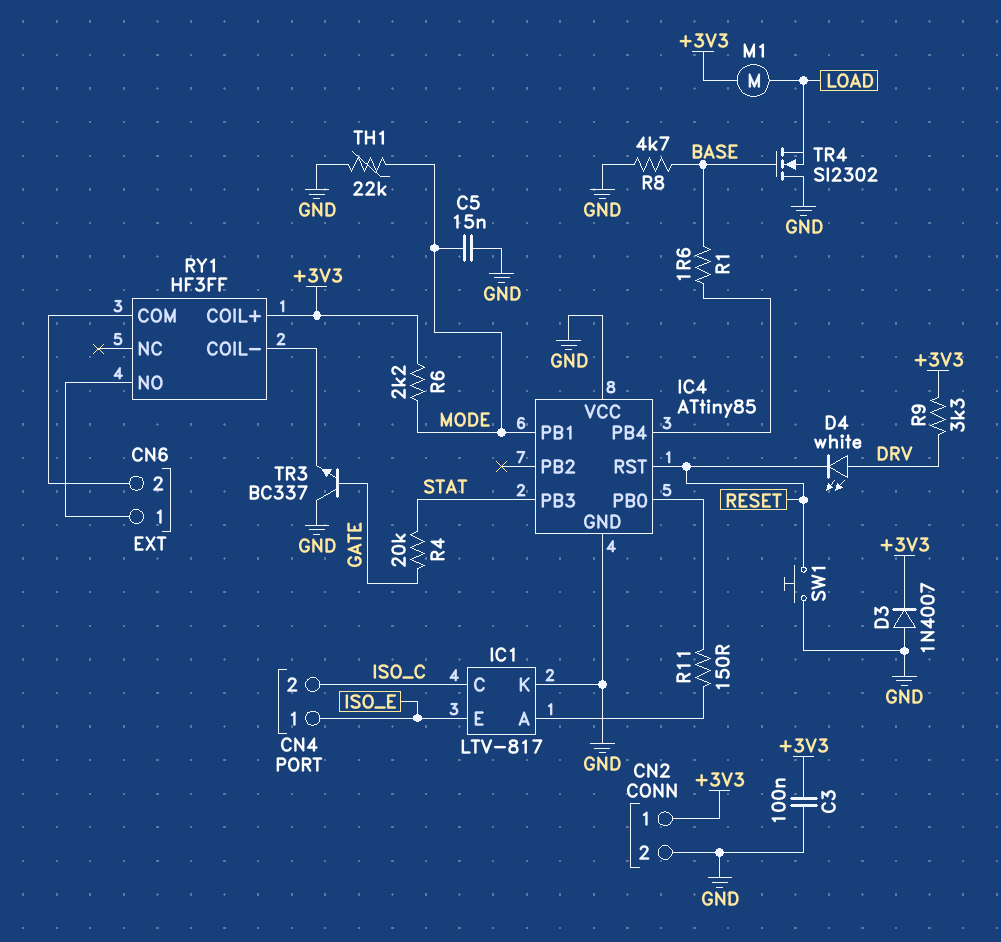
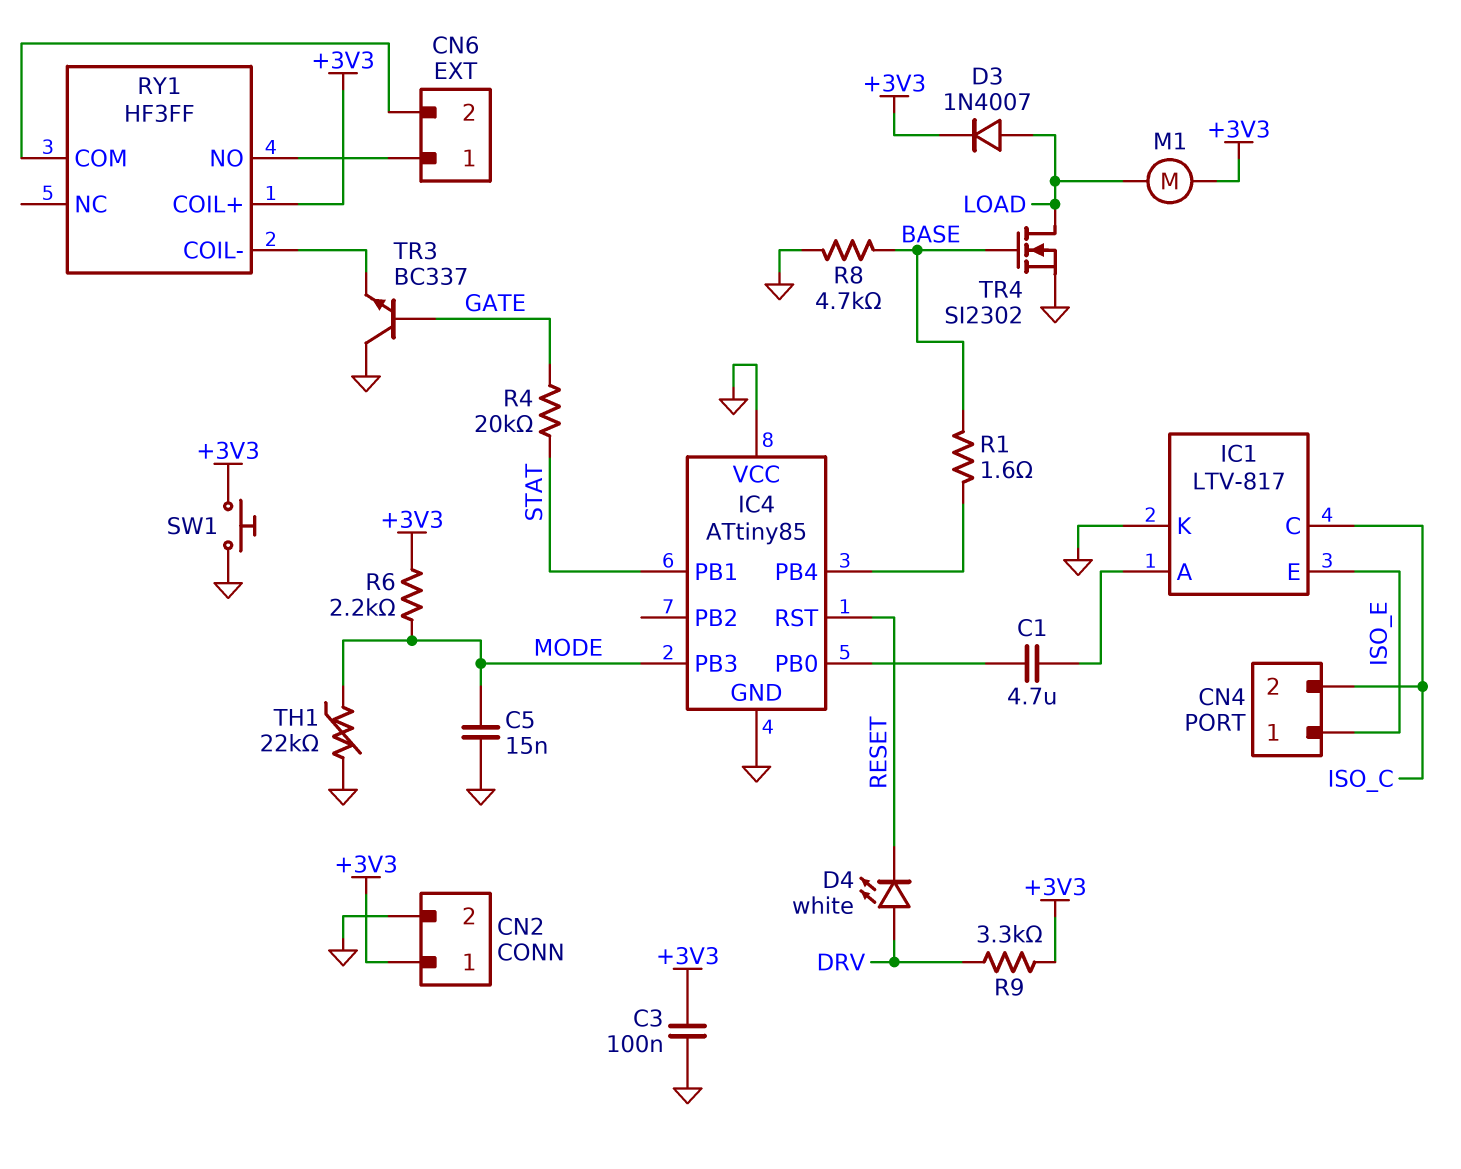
C1: none -> 4.7uF (IC1/A, IC4/PB0)
D3: diode 1N4007 (A GND, K +3V3) -> diode 1N4007 (A LOAD, K +3V3)
IC4 pin PB1: MODE -> STAT
IC4 pin PB3: STAT -> MODE
R11: 150 (IC1/A, IC4/PB0) -> none
SW1: button (GND, RESET) -> button (+3V3, GND)
TR4: NMOS SI2302 (G BASE, D GND, S LOAD) -> NMOS SI2302 (G BASE, D LOAD, S GND)

